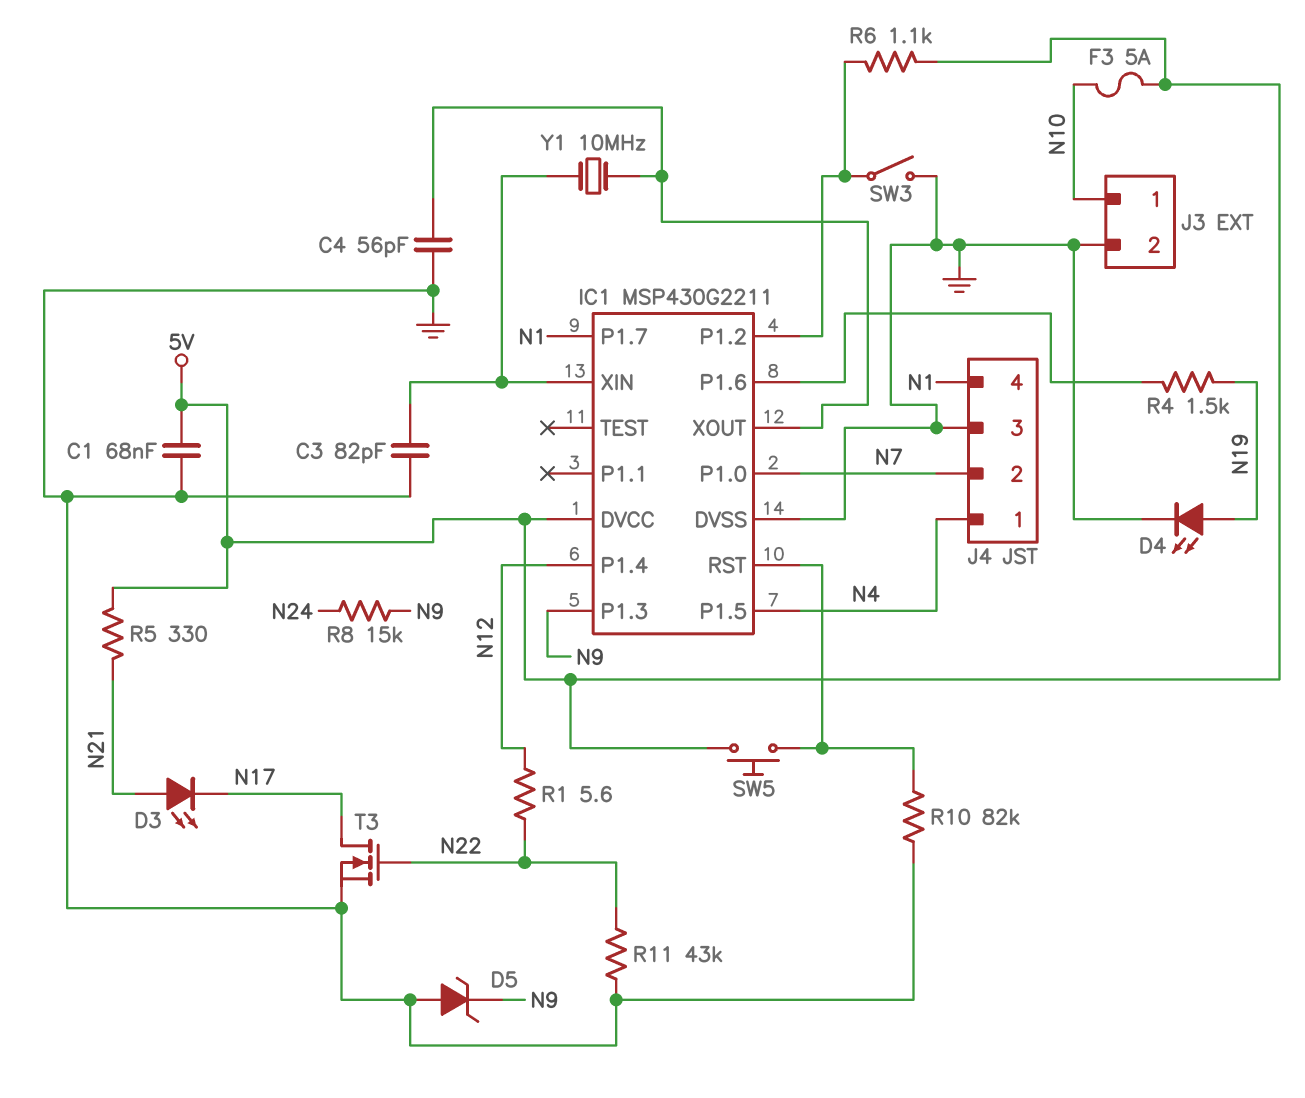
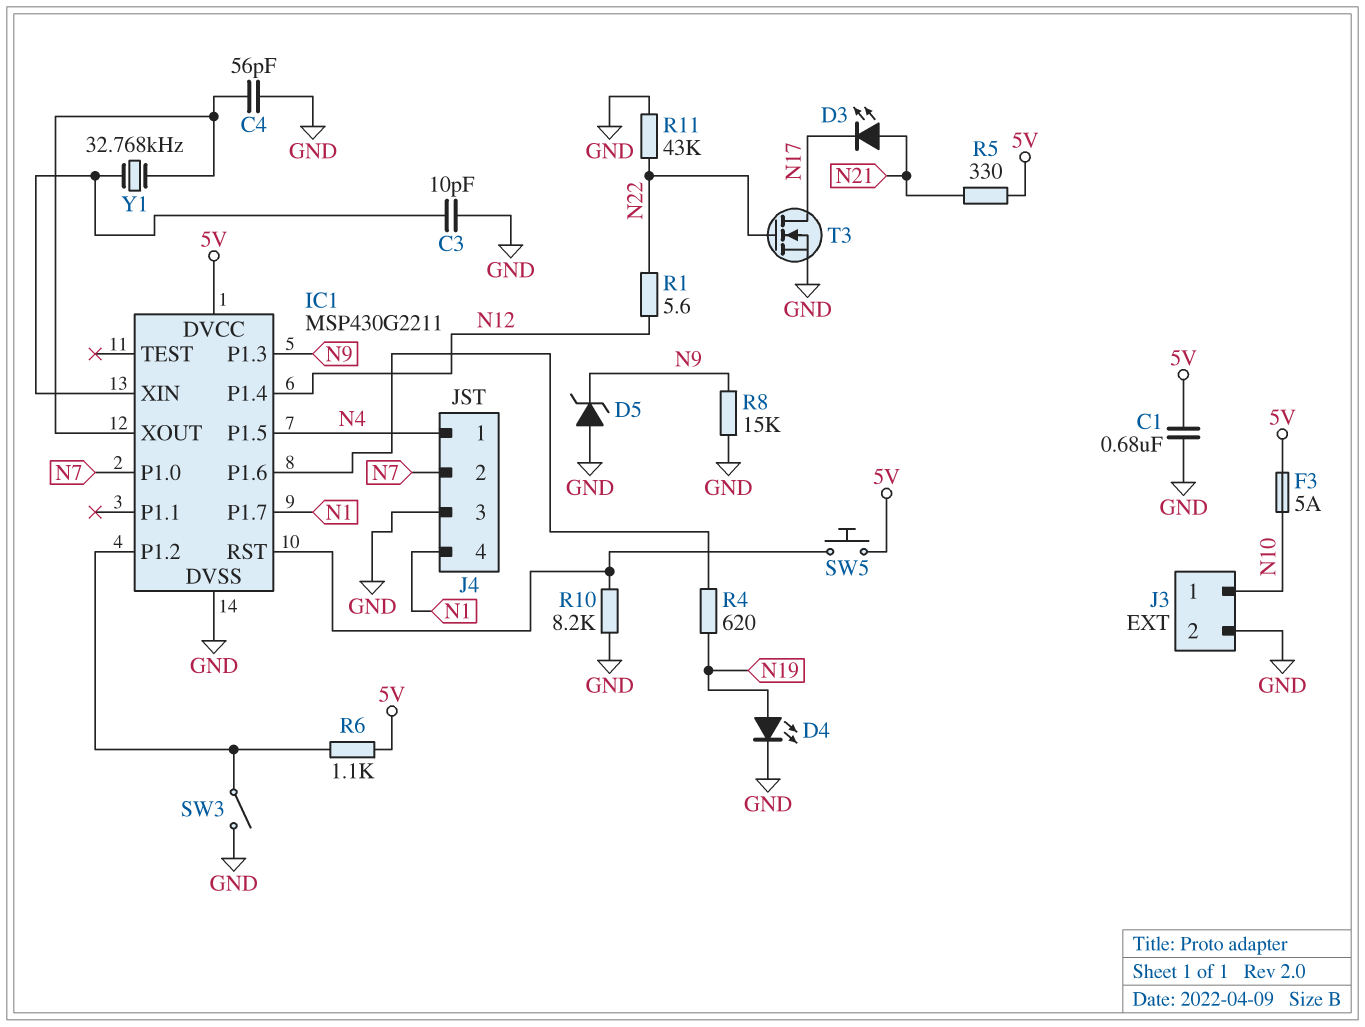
C1: 68nF (5V, GND) -> 680nF (5V, GND)
C3: 82pF (GND, IC1/XIN) -> 10pF (GND, IC1/XIN)
R4: 1.5k (IC1/P1.6, N19) -> 620 (IC1/P1.6, N19)
R8: 15k (N9, N24) -> 15k (GND, N9)
R10: 82k (GND, IC1/RST) -> 8.2k (GND, IC1/RST)
Y1: 10MHz (IC1/XIN, IC1/XOUT) -> 32.768kHz (IC1/XIN, IC1/XOUT)

